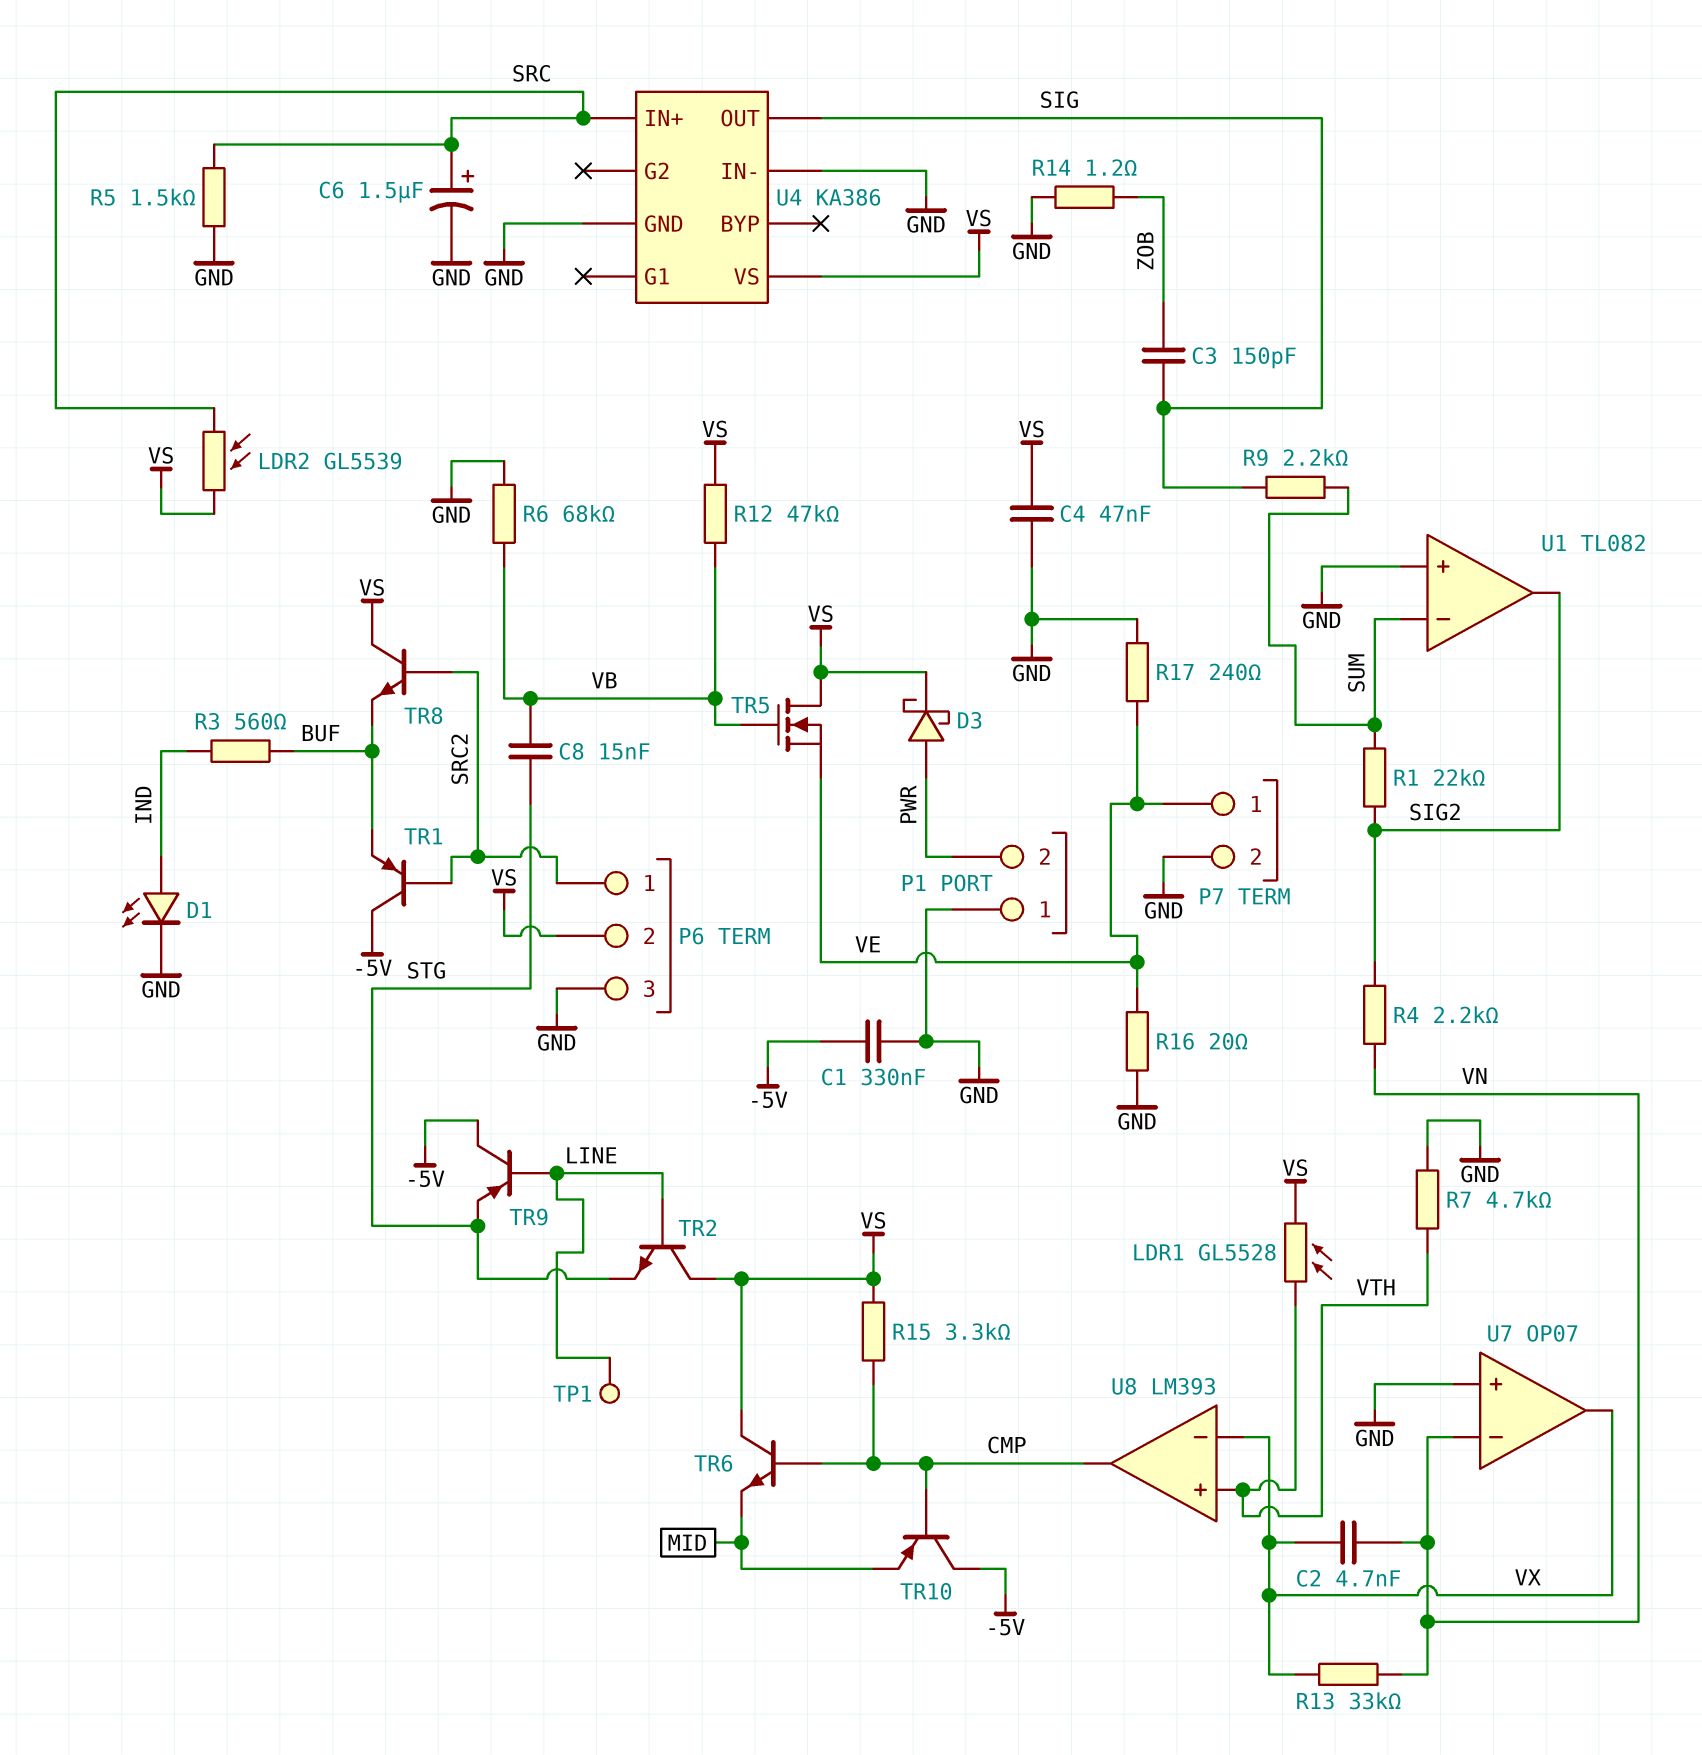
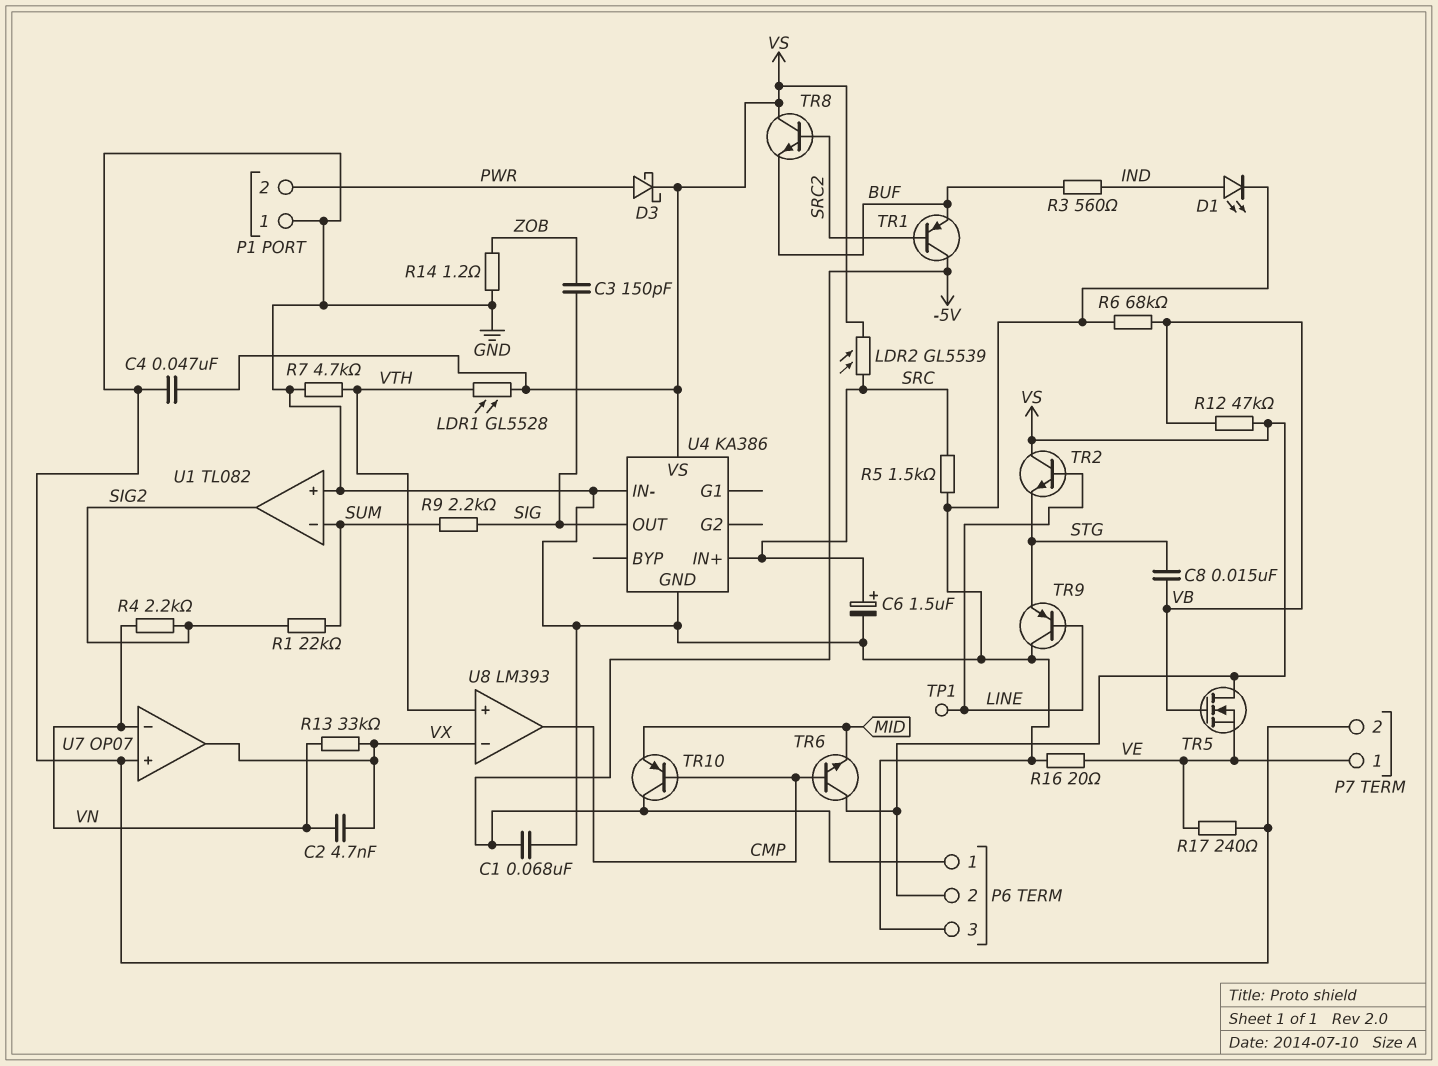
C1: 330nF (-5V, GND) -> 68nF (-5V, GND)
P6 pin 1: SRC2 -> -5V
R15: 3.3k (CMP, VS) -> none
TR9: PNP (B LINE, C -5V, E STG) -> PNP (B LINE, C GND, E STG)

